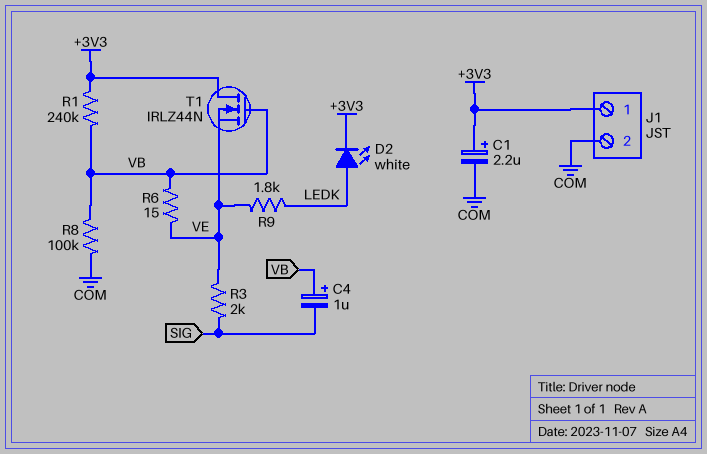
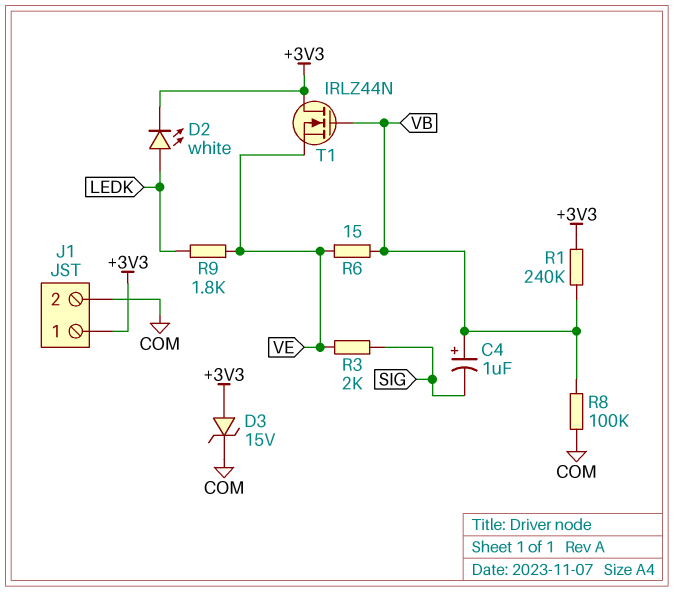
C1: 2.2uF (plus +3V3, minus COM) -> none
D3: none -> zener 15V (A +3V3, K COM)

